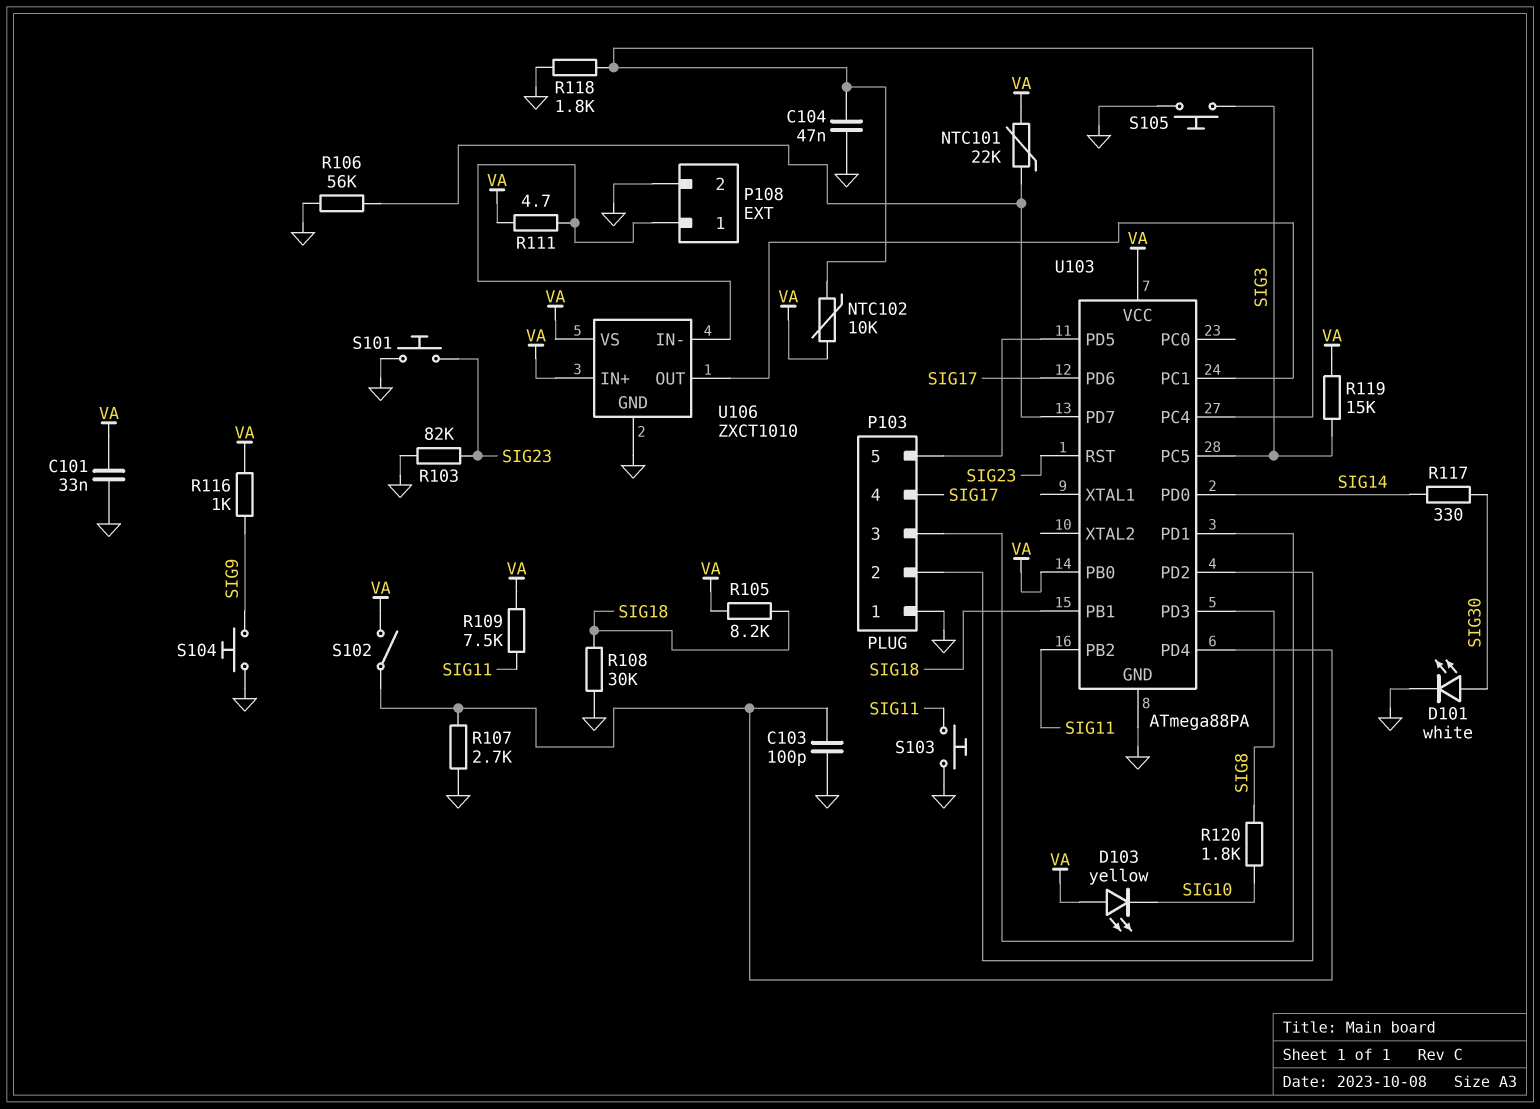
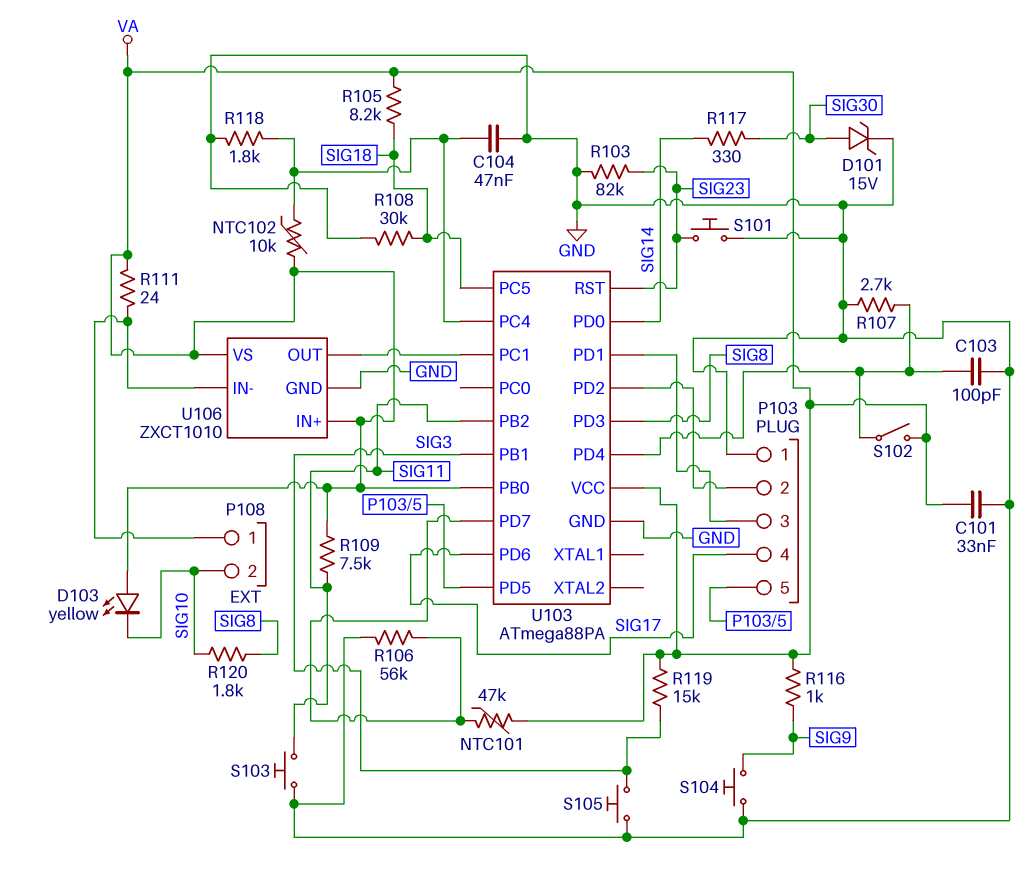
D101: LED white (A SIG30, K GND) -> zener 15V (A SIG30, K GND)
NTC101: 22k (U103/PD7, VA) -> 47k (U103/PD7, VA)
P108 pin 2: GND -> SIG10
R111: 4.7 (P108/1, VA) -> 24 (P108/1, VA)
U103 pin PB1: SIG18 -> SIG3
U103 pin PC5: SIG3 -> SIG18

